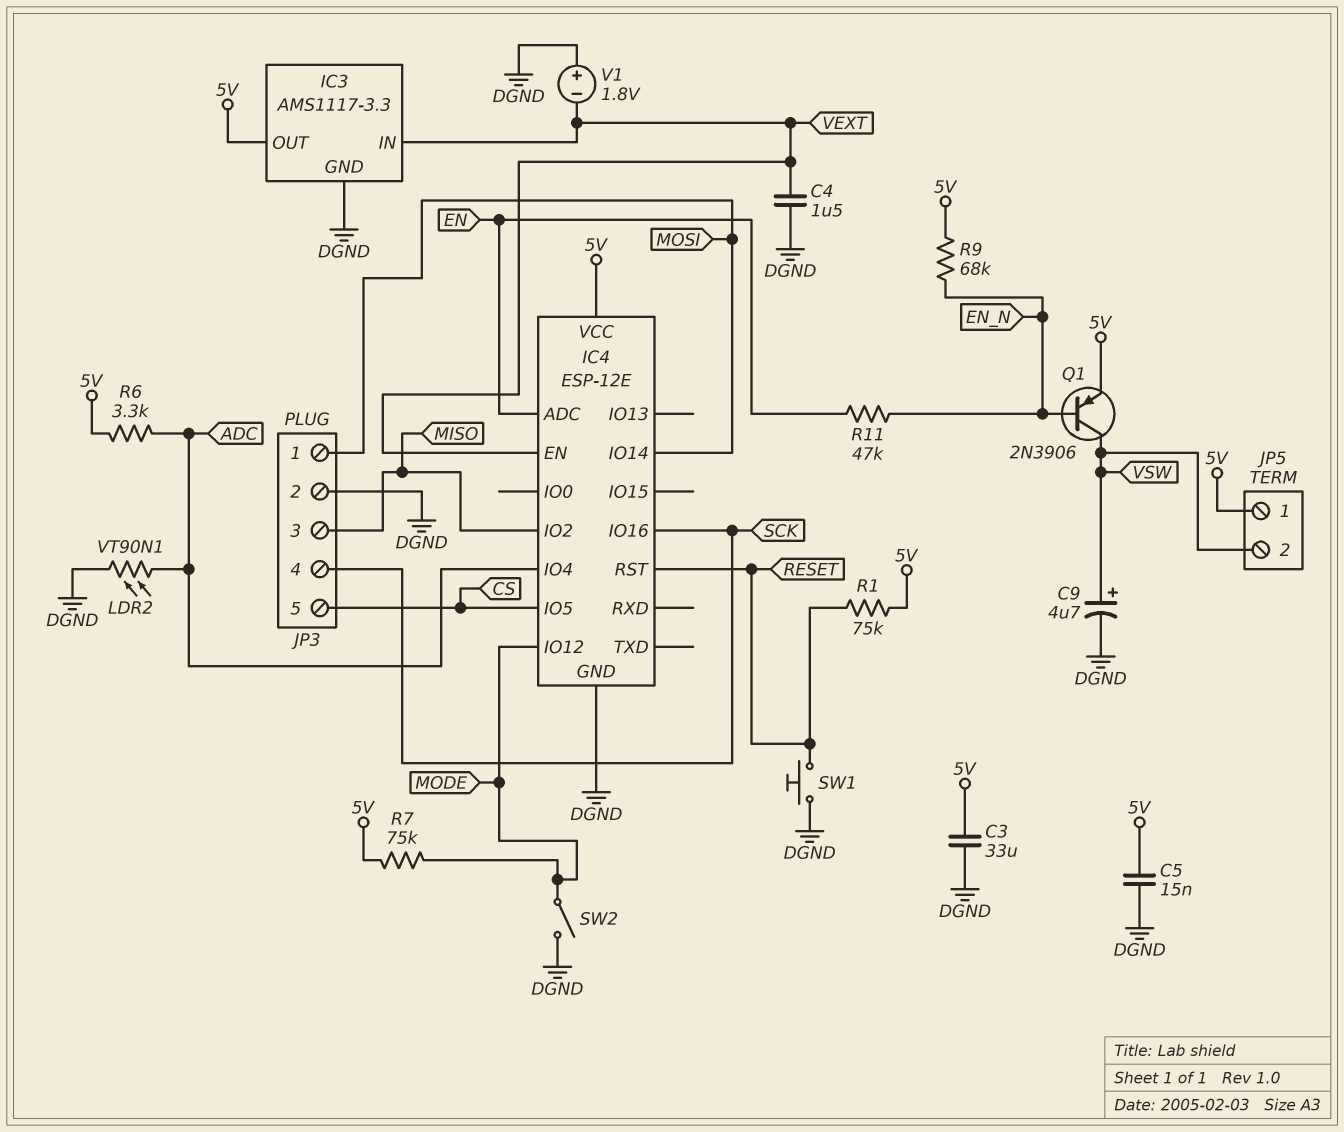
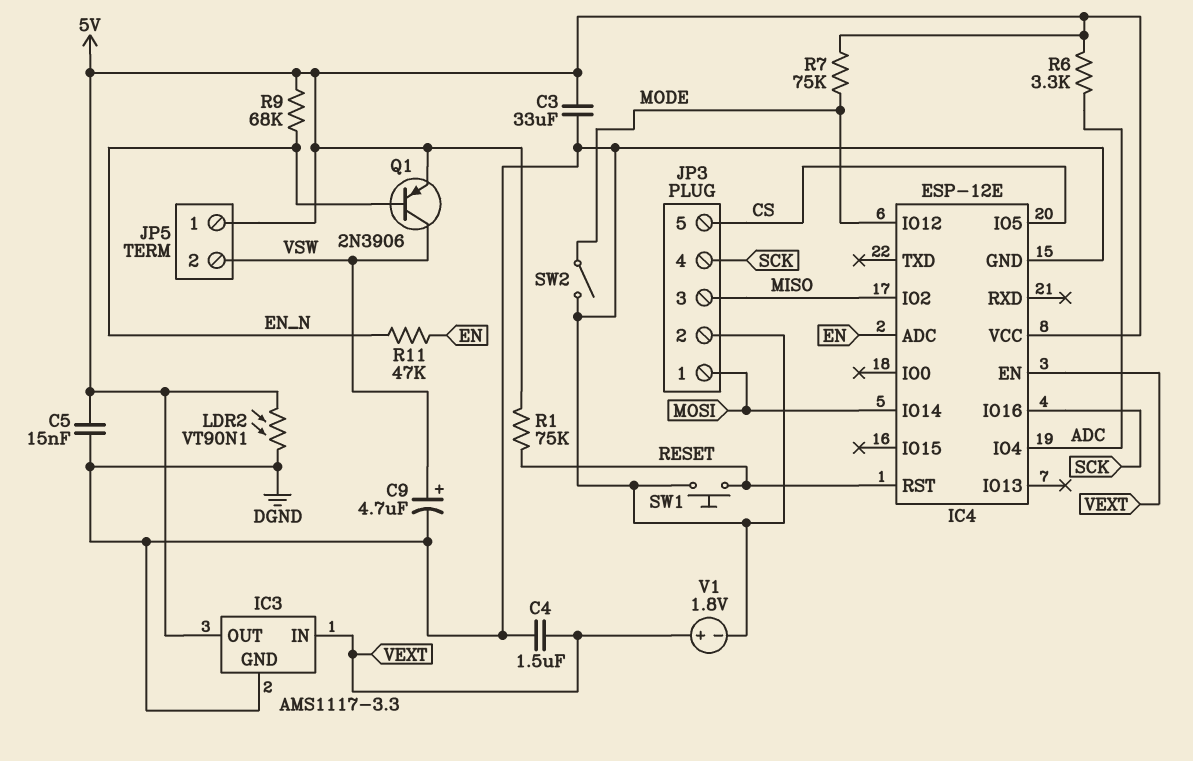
LDR2: VT90N1 (ADC, DGND) -> VT90N1 (5V, DGND)
V1: 1.8V (plus DGND, minus VEXT) -> 1.8V (plus VEXT, minus DGND)

